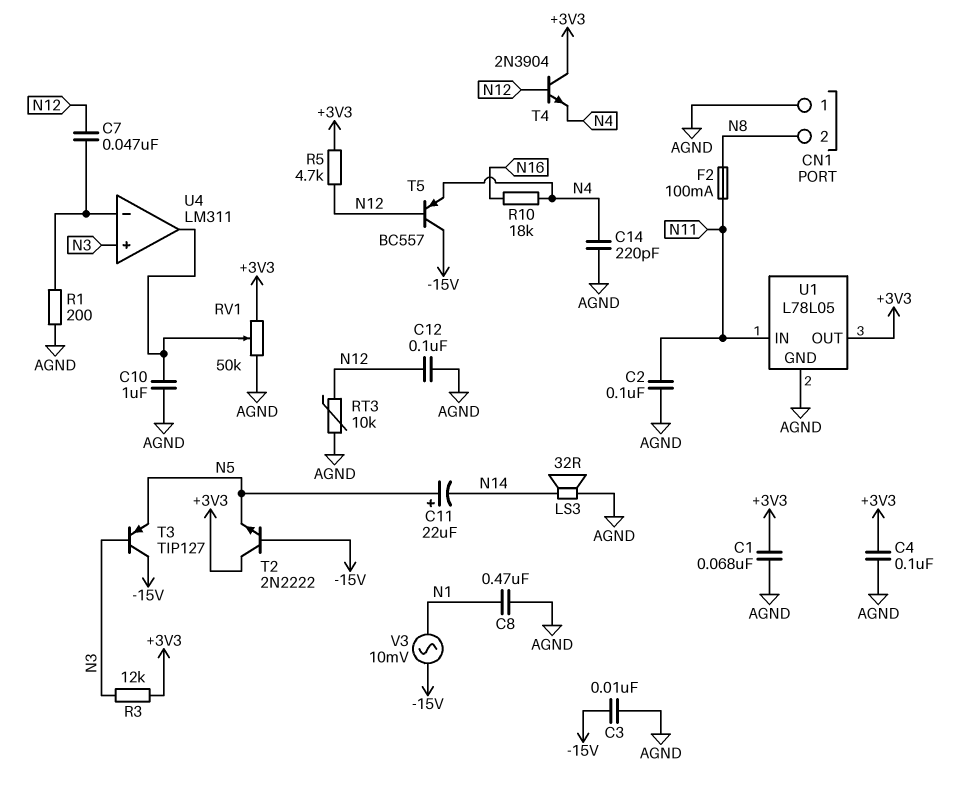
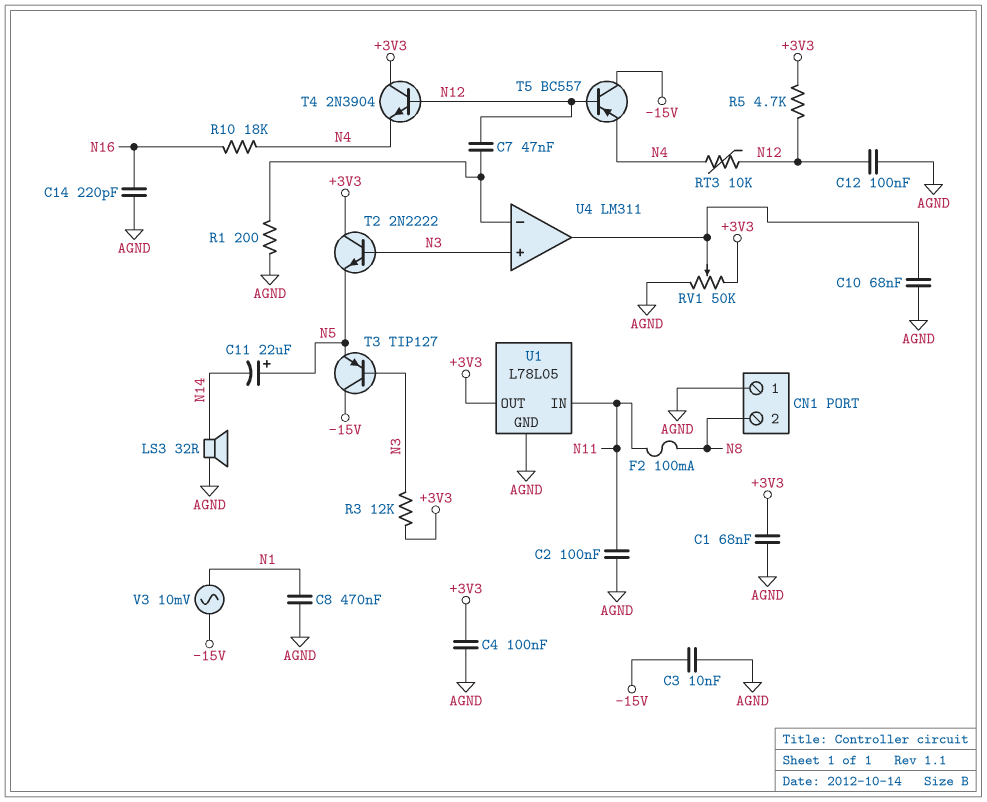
C10: 1uF (AGND, U4/out) -> 68nF (AGND, U4/out)
C14: 220pF (AGND, N4) -> 220pF (AGND, N16)
RT3: 10k (AGND, N12) -> 10k (N4, N12)
T2: NPN 2N2222 (B -15V, C +3V3, E N5) -> NPN 2N2222 (B N3, C +3V3, E N5)

